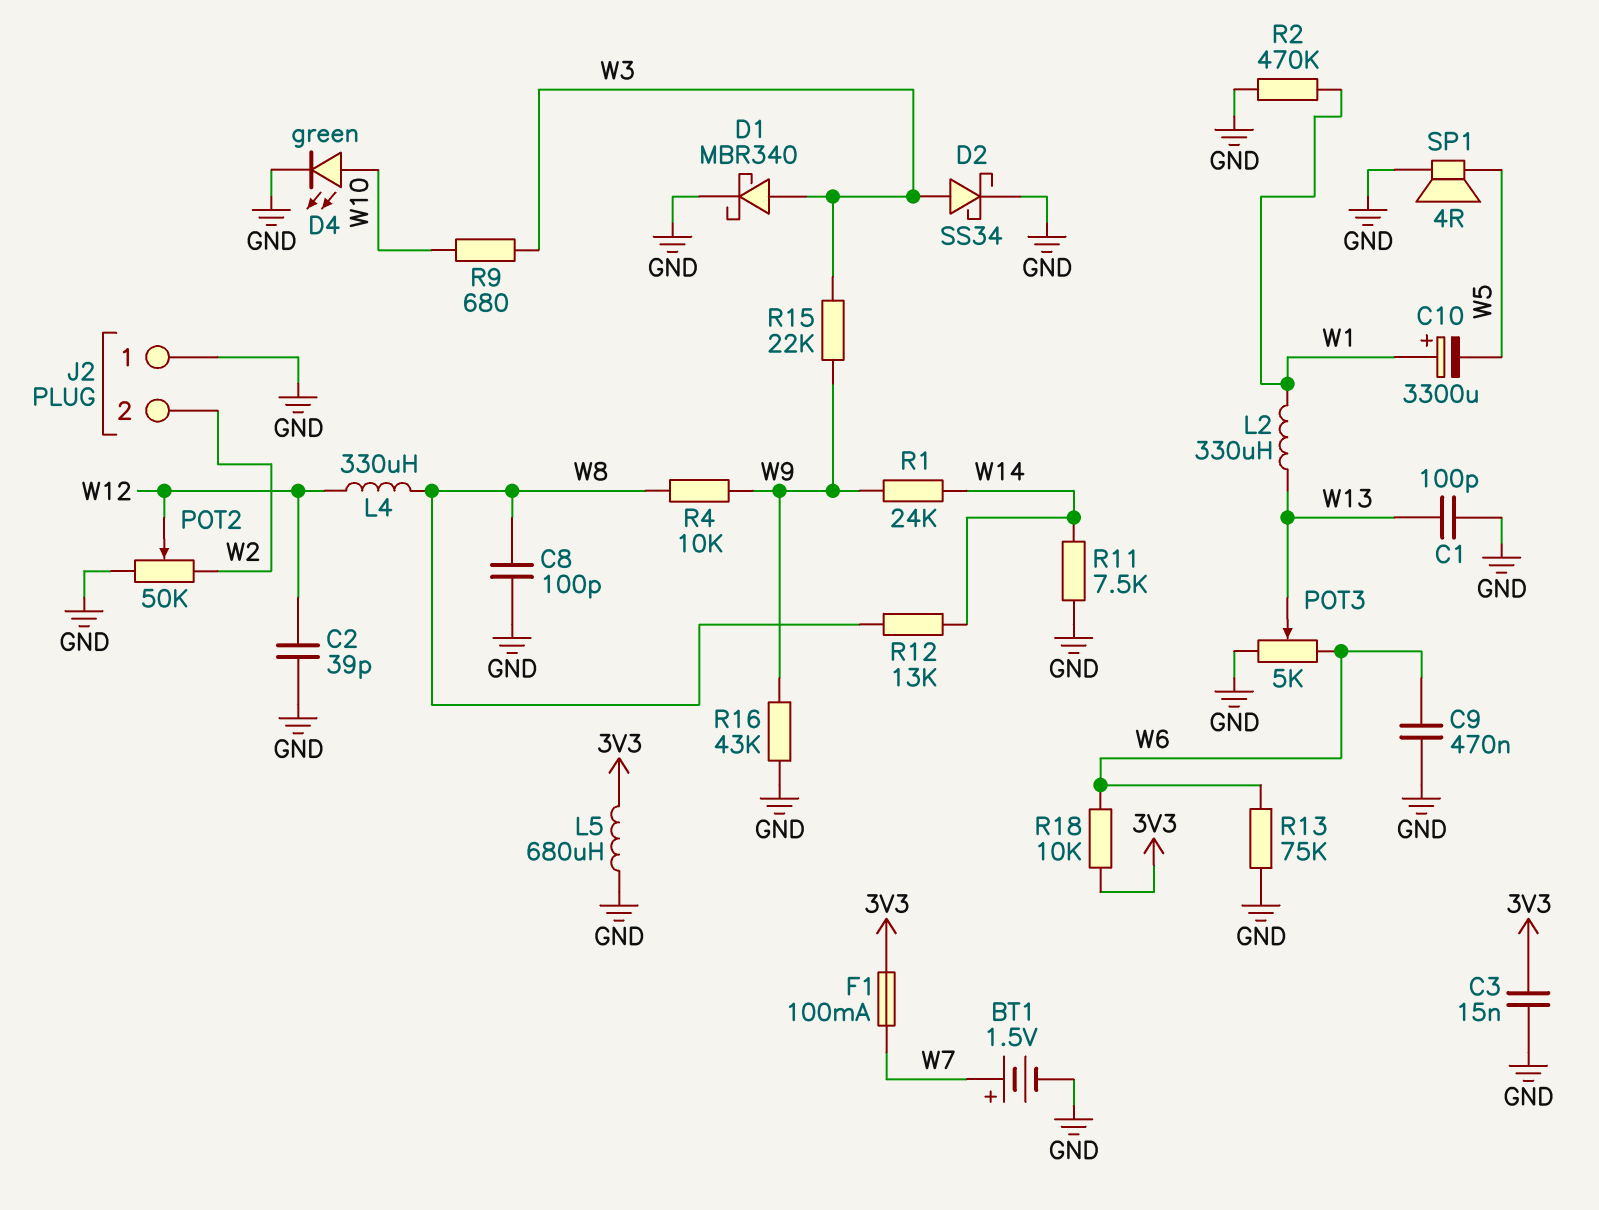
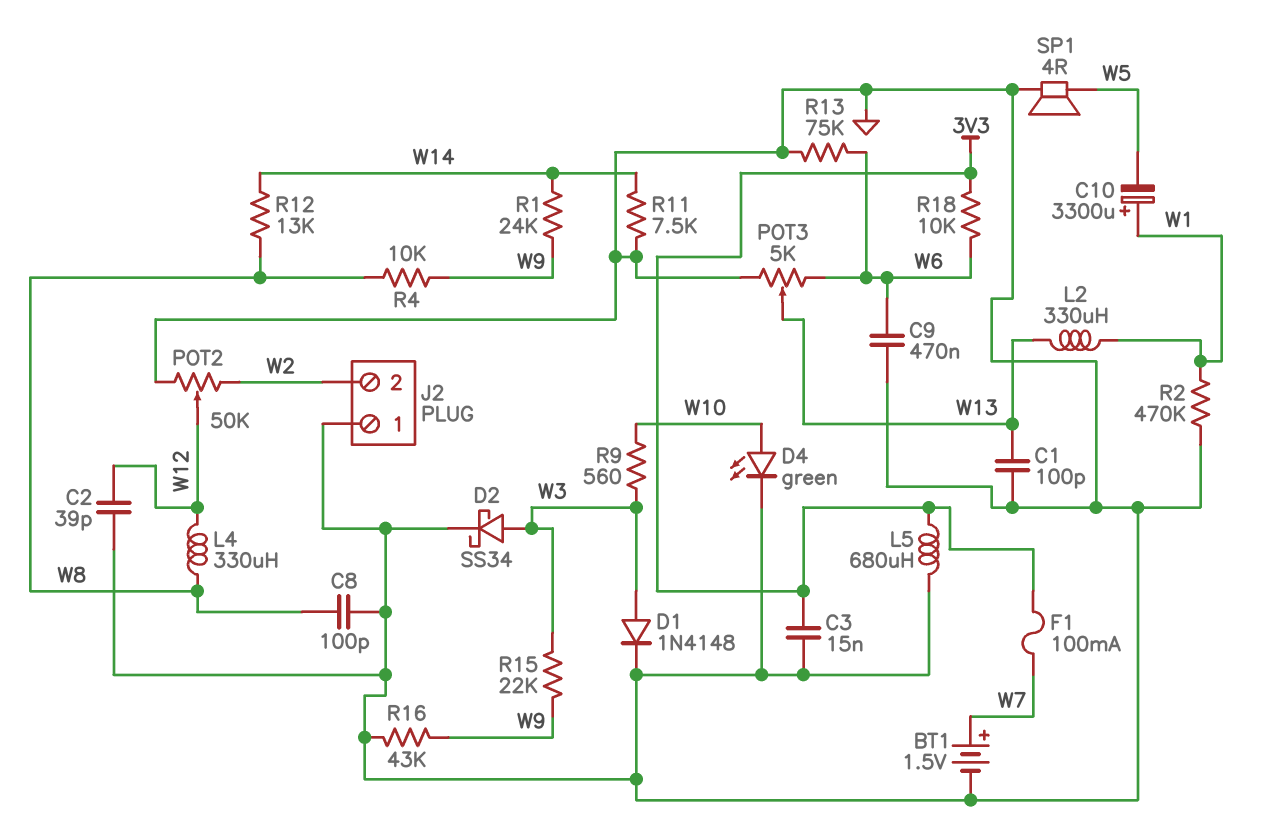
D1: schottky MBR340 (A W3, K GND) -> diode 1N4148 (A W3, K GND)
R9: 680 (W3, W10) -> 560 (W3, W10)

